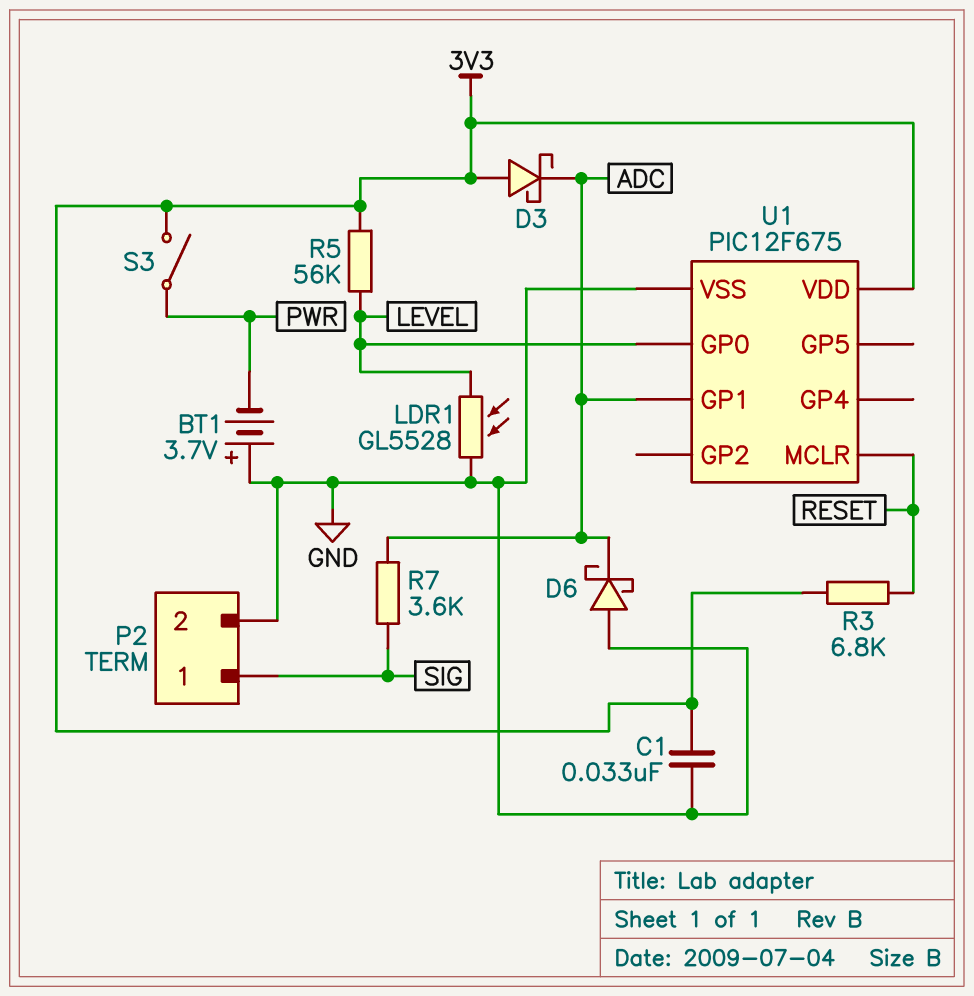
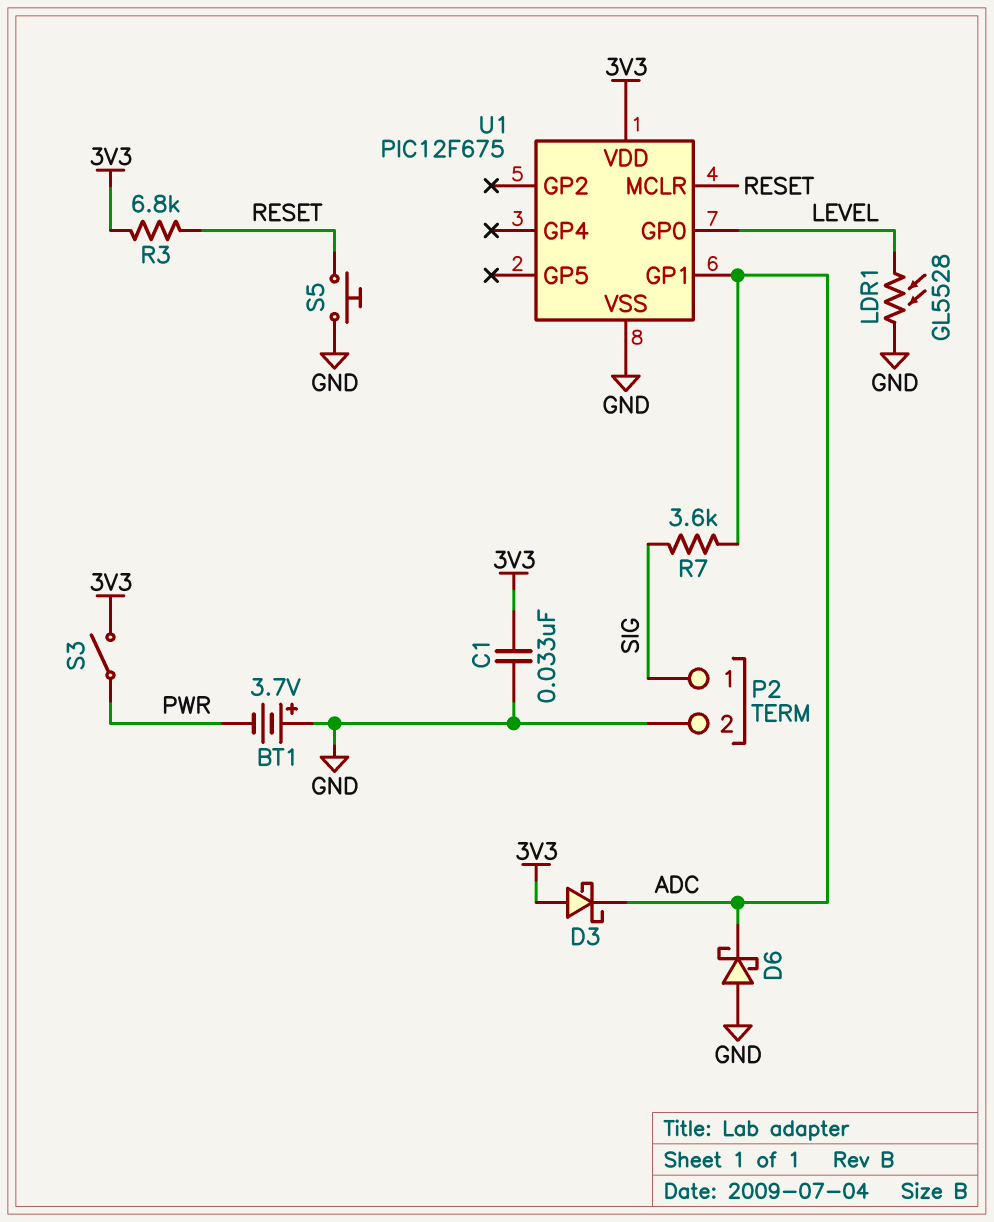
R5: 56k (3V3, LEVEL) -> none
S5: none -> button (GND, RESET)

